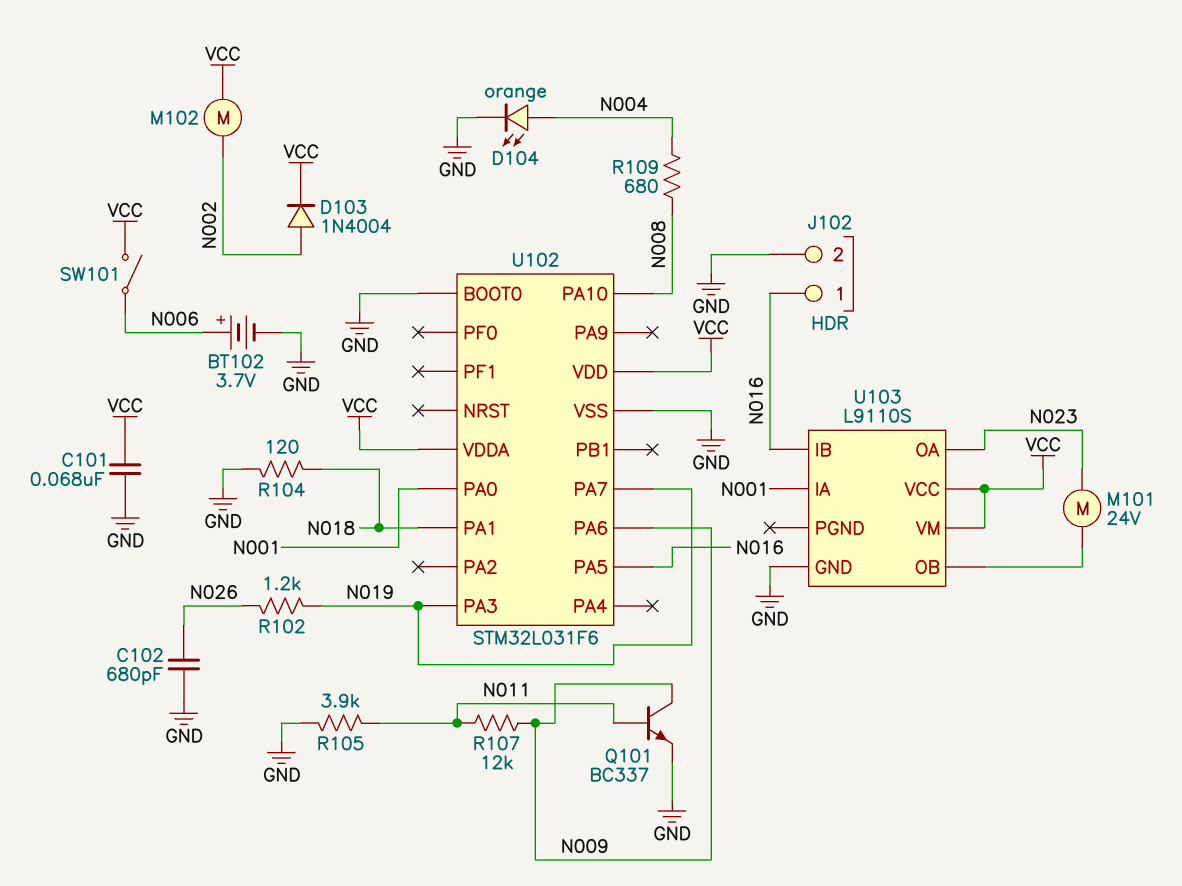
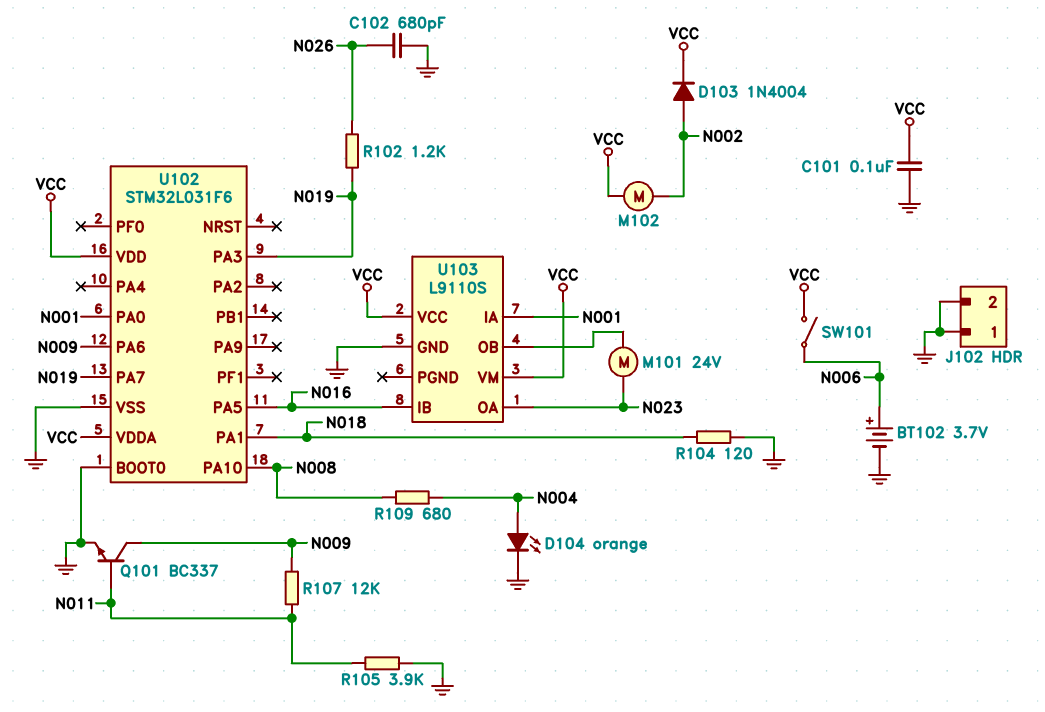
C101: 68nF (GND, VCC) -> 100nF (GND, VCC)
J102 pin 1: N016 -> GND

